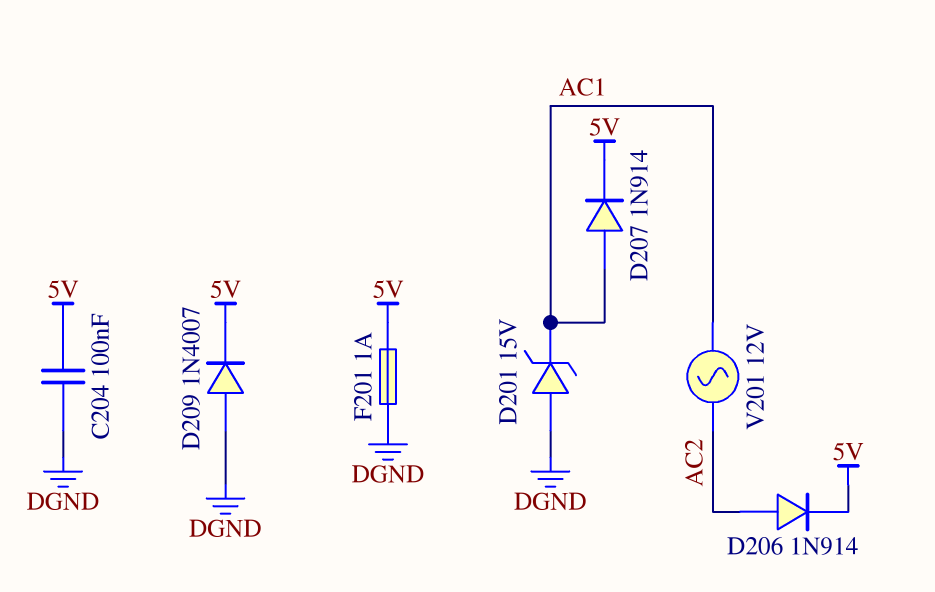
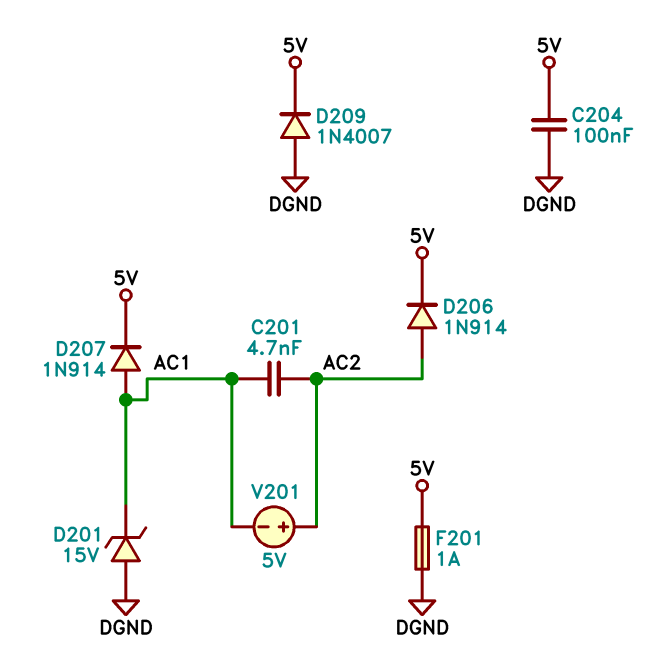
C201: none -> 4.7nF (AC1, AC2)
V201: AC 12V (AC1, AC2) -> 5V (plus AC2, minus AC1)

